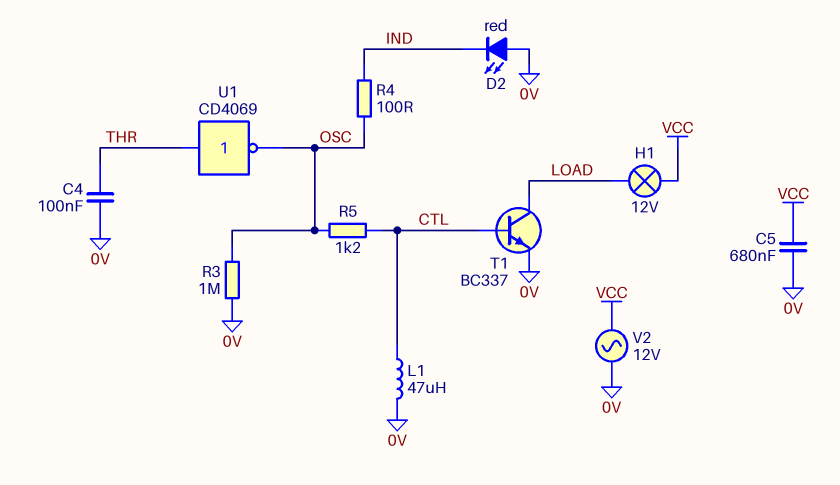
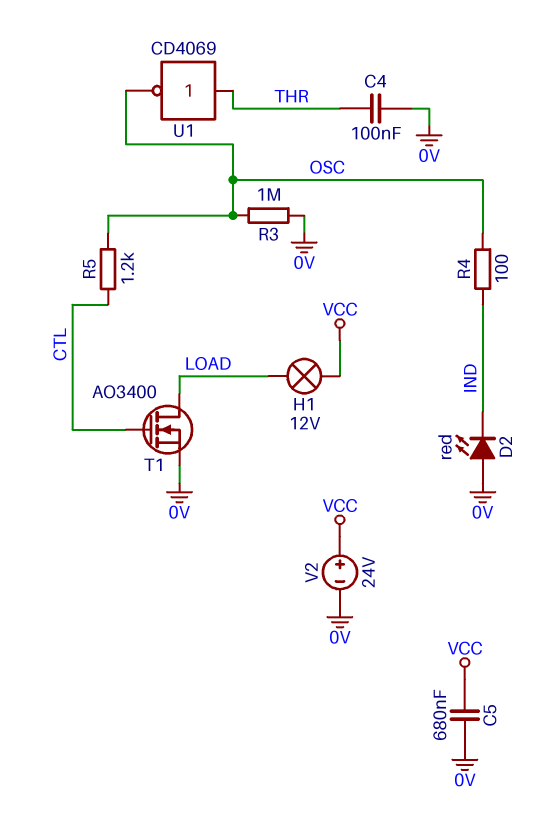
L1: 47uH (0V, CTL) -> none
T1: NPN BC337 (B CTL, C LOAD, E 0V) -> NMOS AO3400 (G CTL, D LOAD, S 0V)
V2: AC 12V (0V, VCC) -> 24V (plus VCC, minus 0V)

